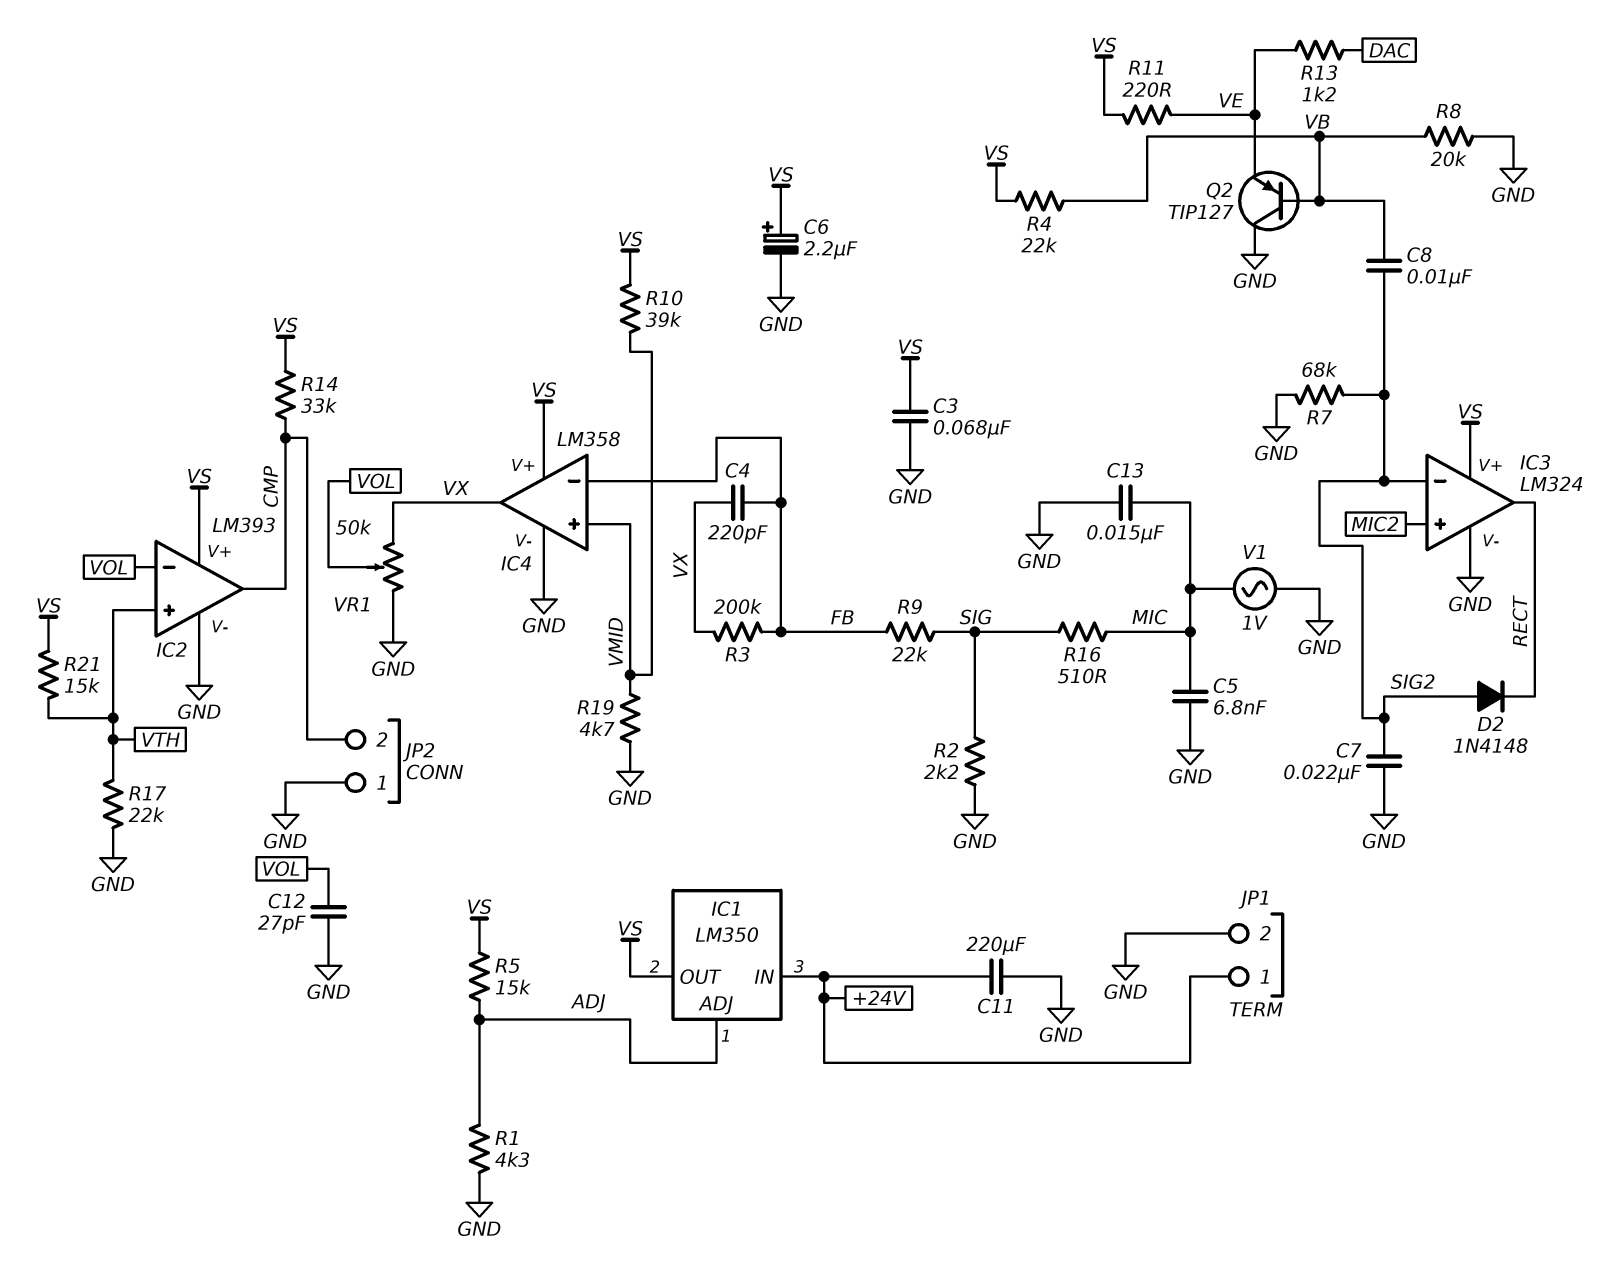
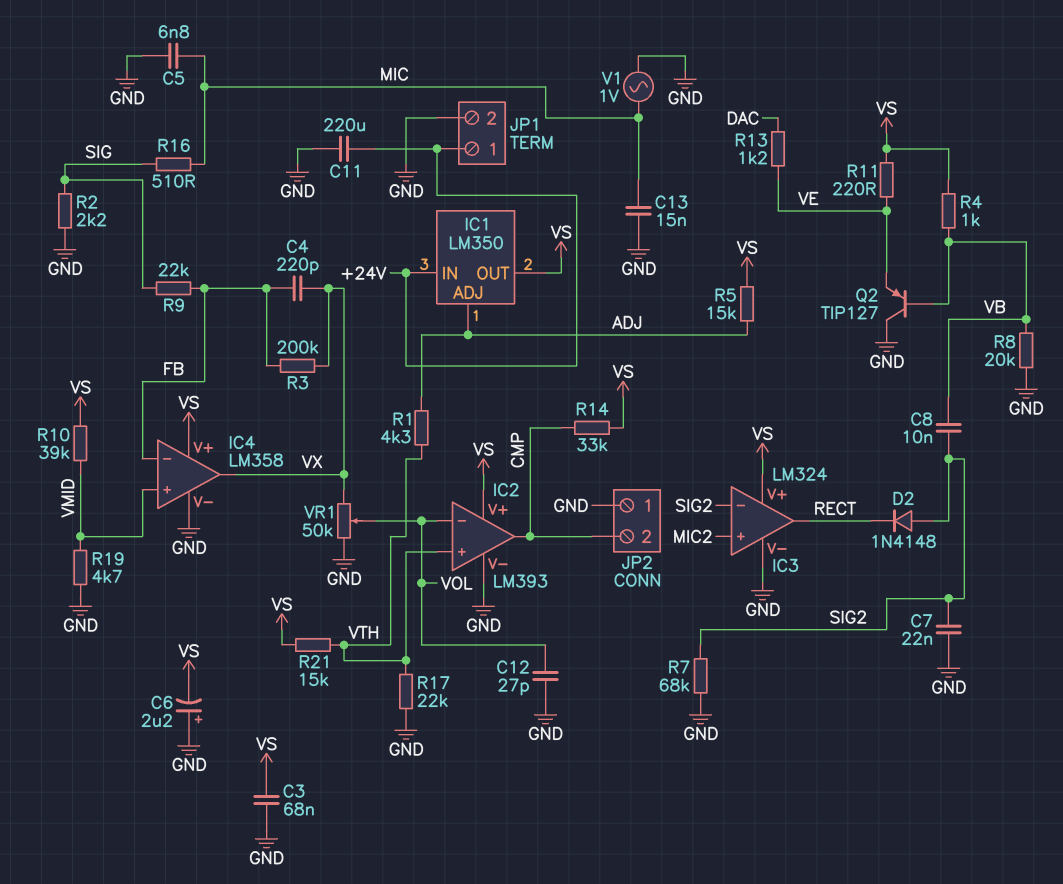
C6: 2.2uF (plus VS, minus GND) -> 2.2uF (plus GND, minus VS)
R1: 4.3k (ADJ, GND) -> 4.3k (ADJ, VTH)
R4: 22k (VB, VS) -> 1k (VB, VS)

